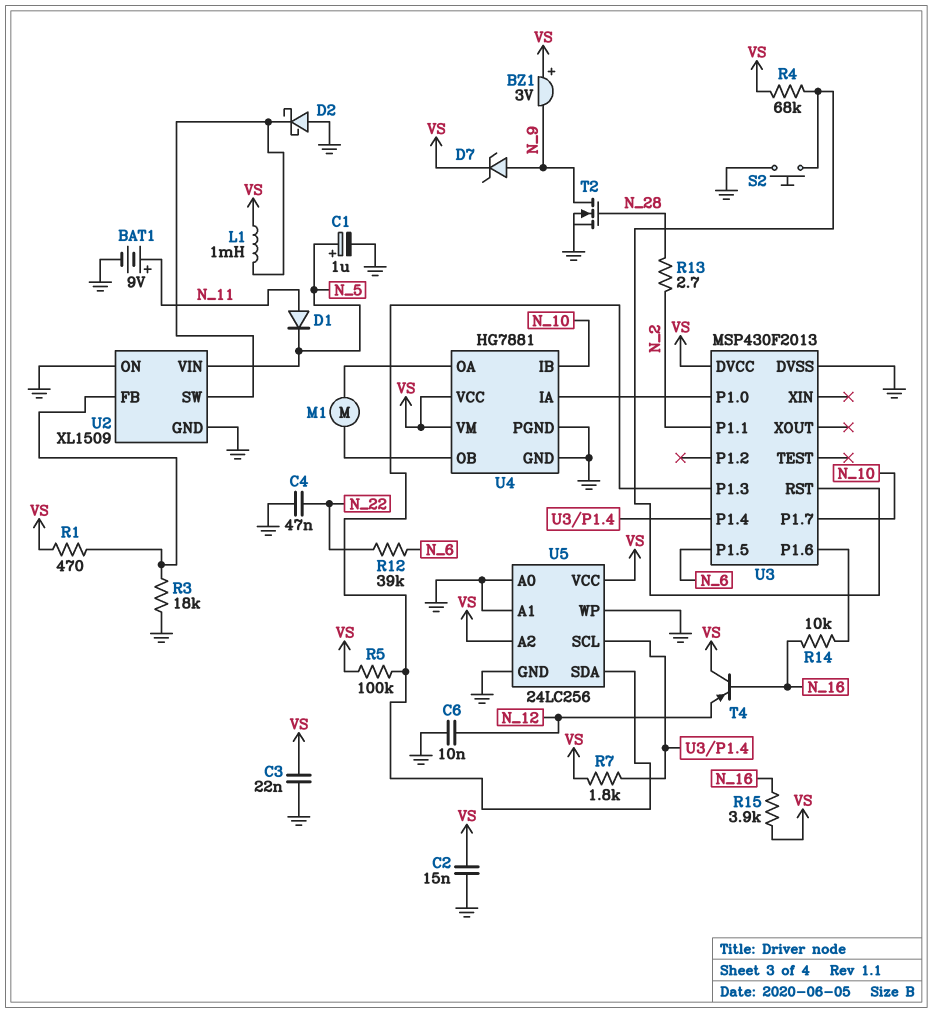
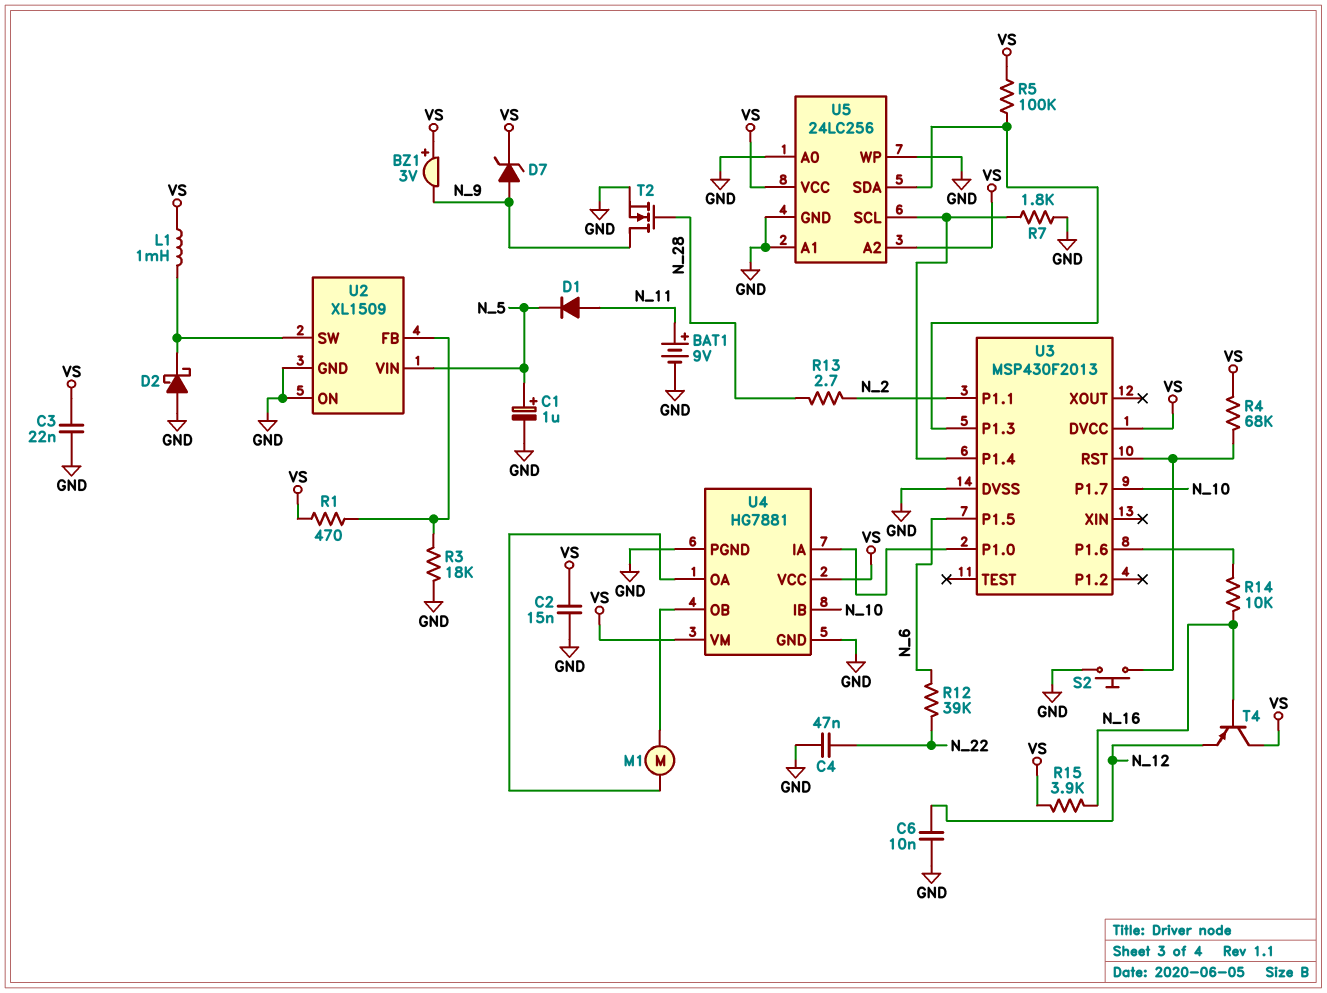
R7: 1.8k (U3/P1.4, VS) -> 1.8k (GND, U3/P1.4)

